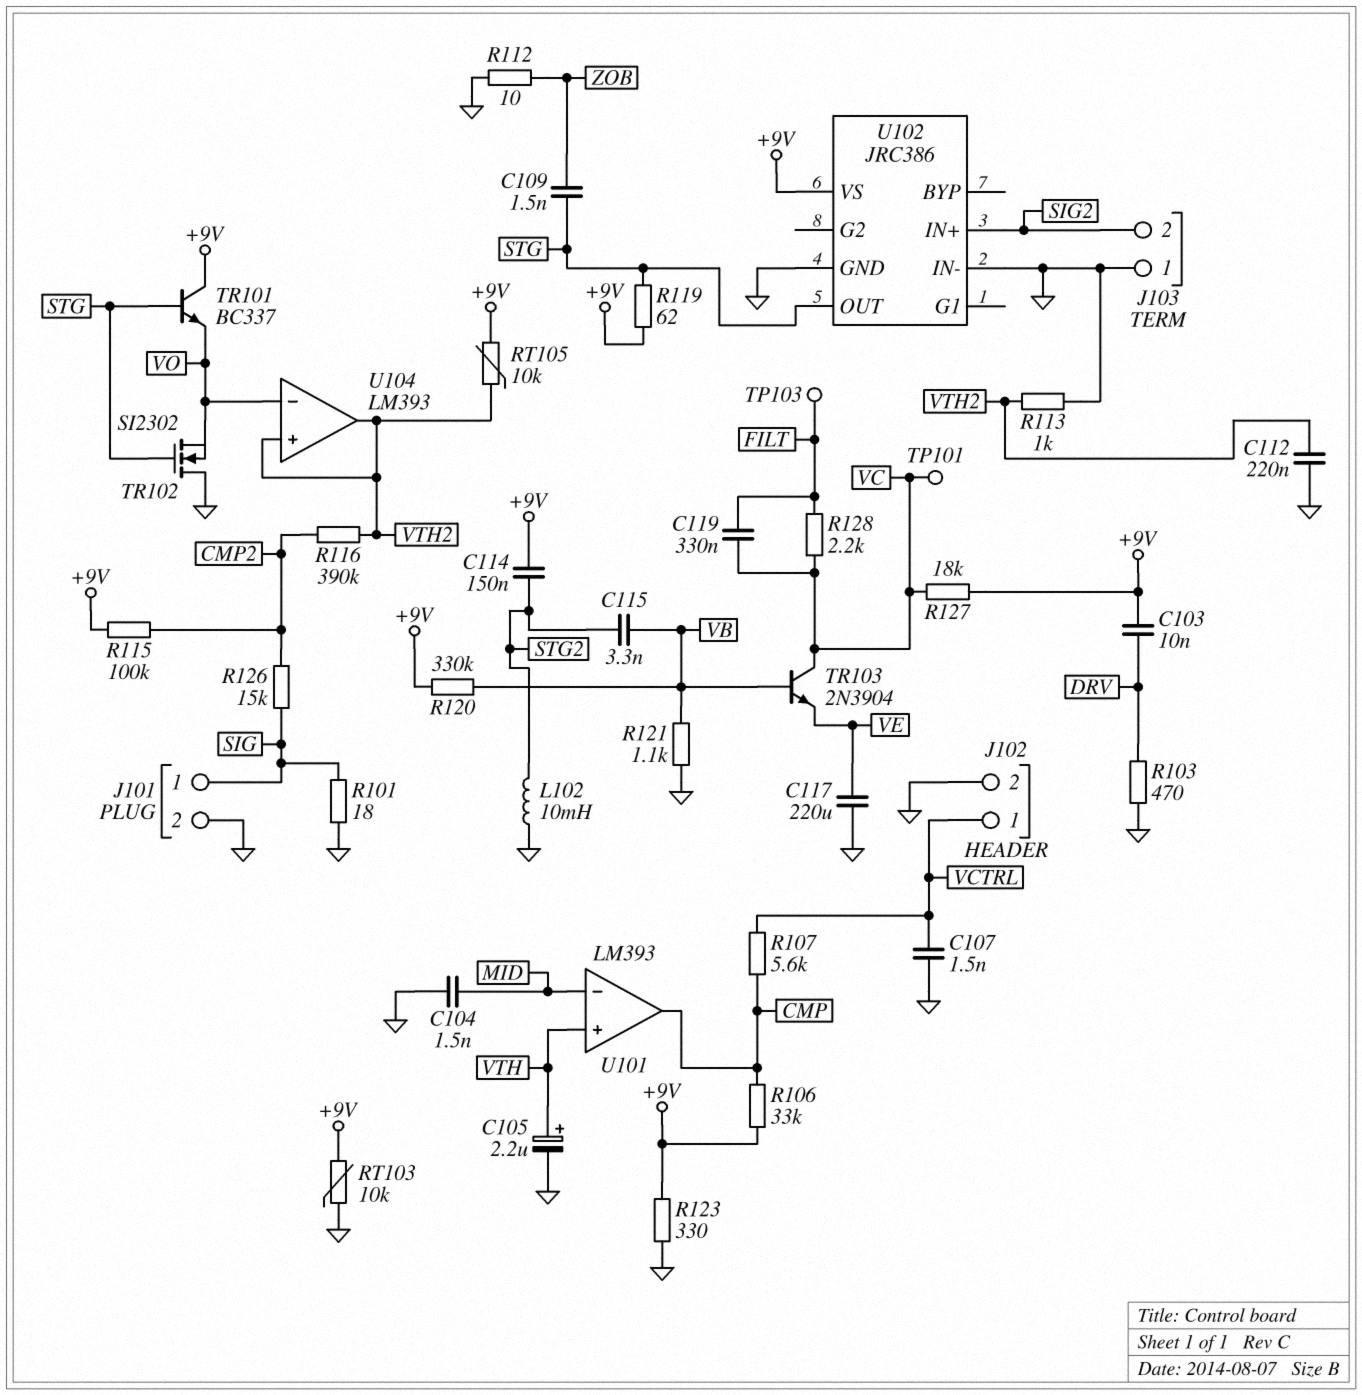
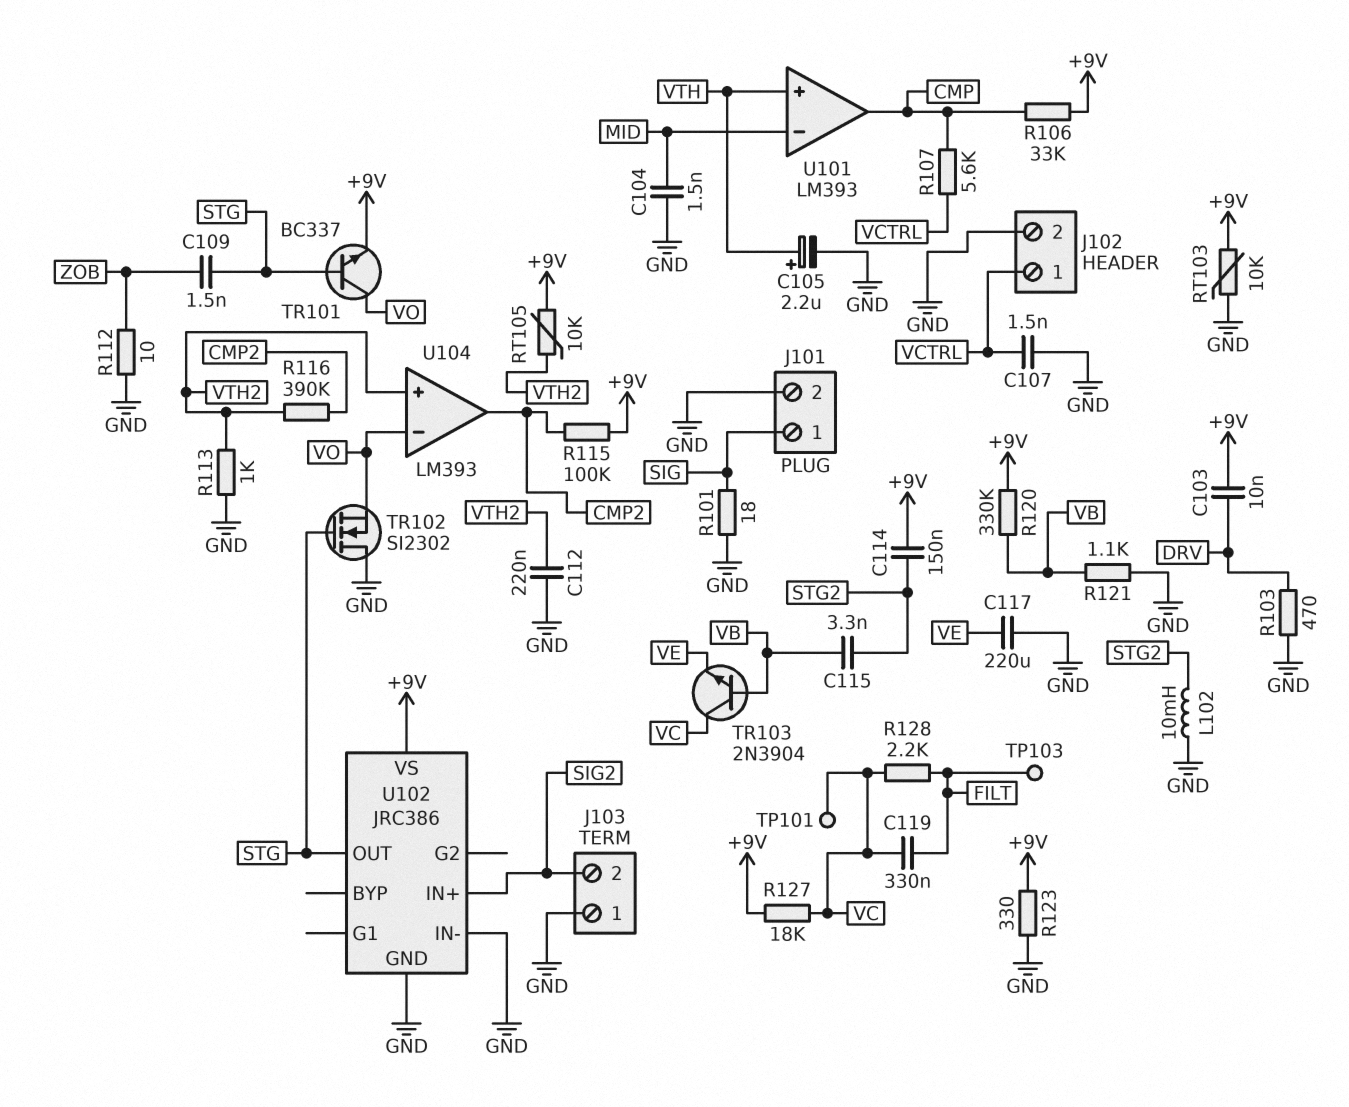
R119: 62 (+9V, STG) -> none
R126: 15k (CMP2, SIG) -> none
TR101: NPN BC337 (B STG, C +9V, E VO) -> NPN BC337 (B STG, C VO, E +9V)
U104 pin out: VTH2 -> CMP2

